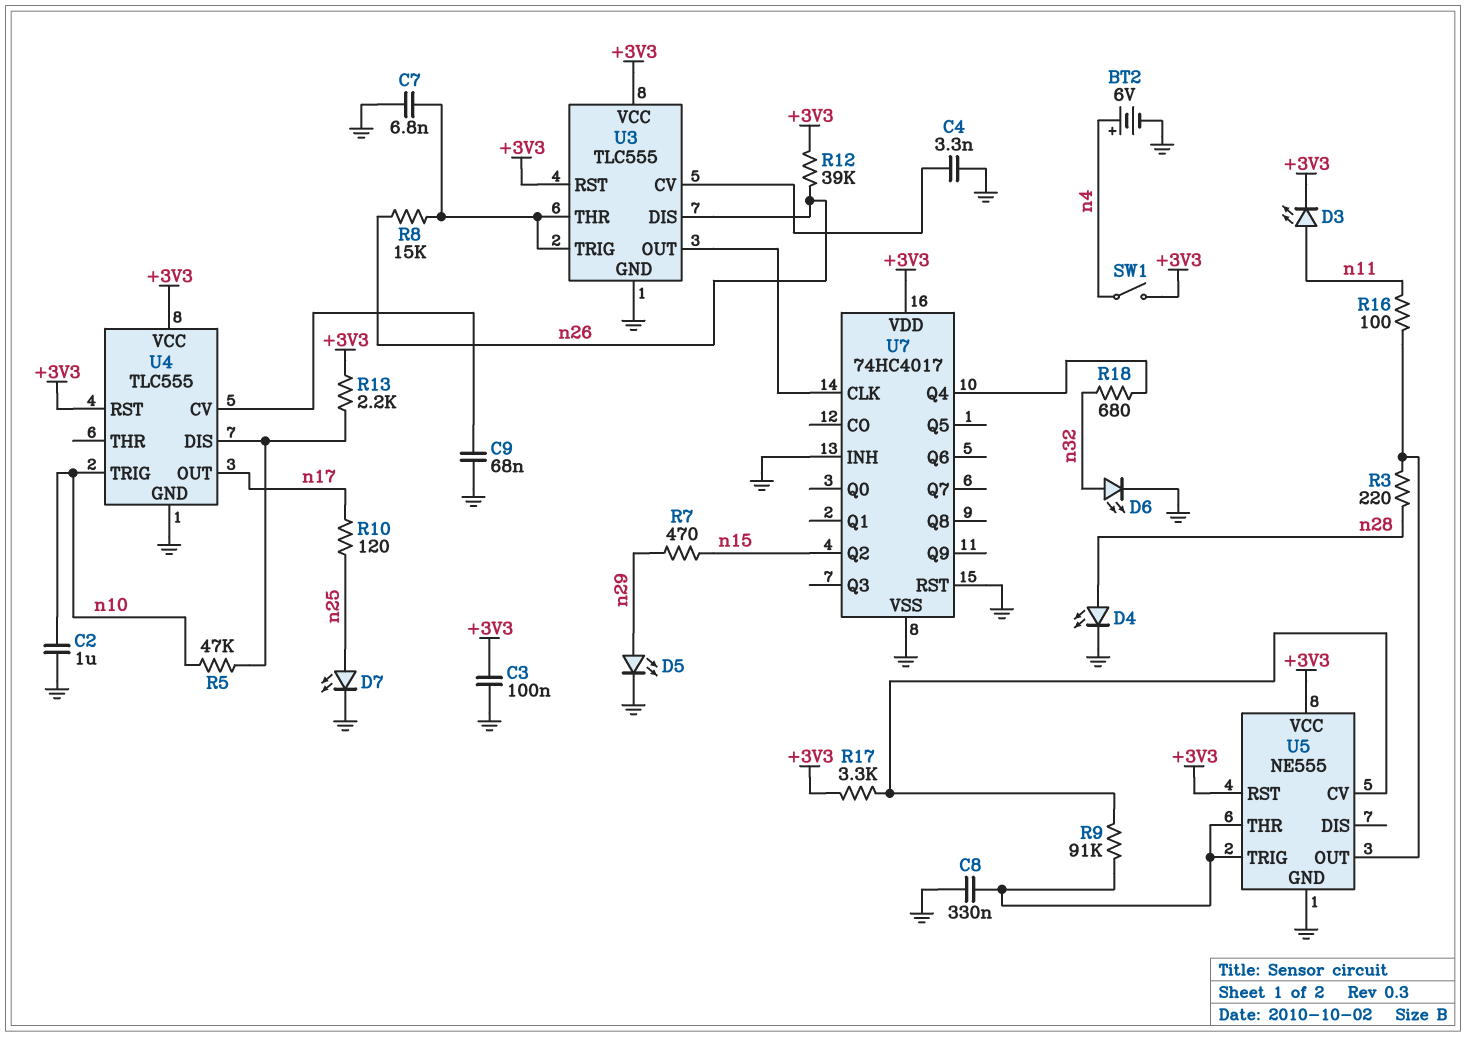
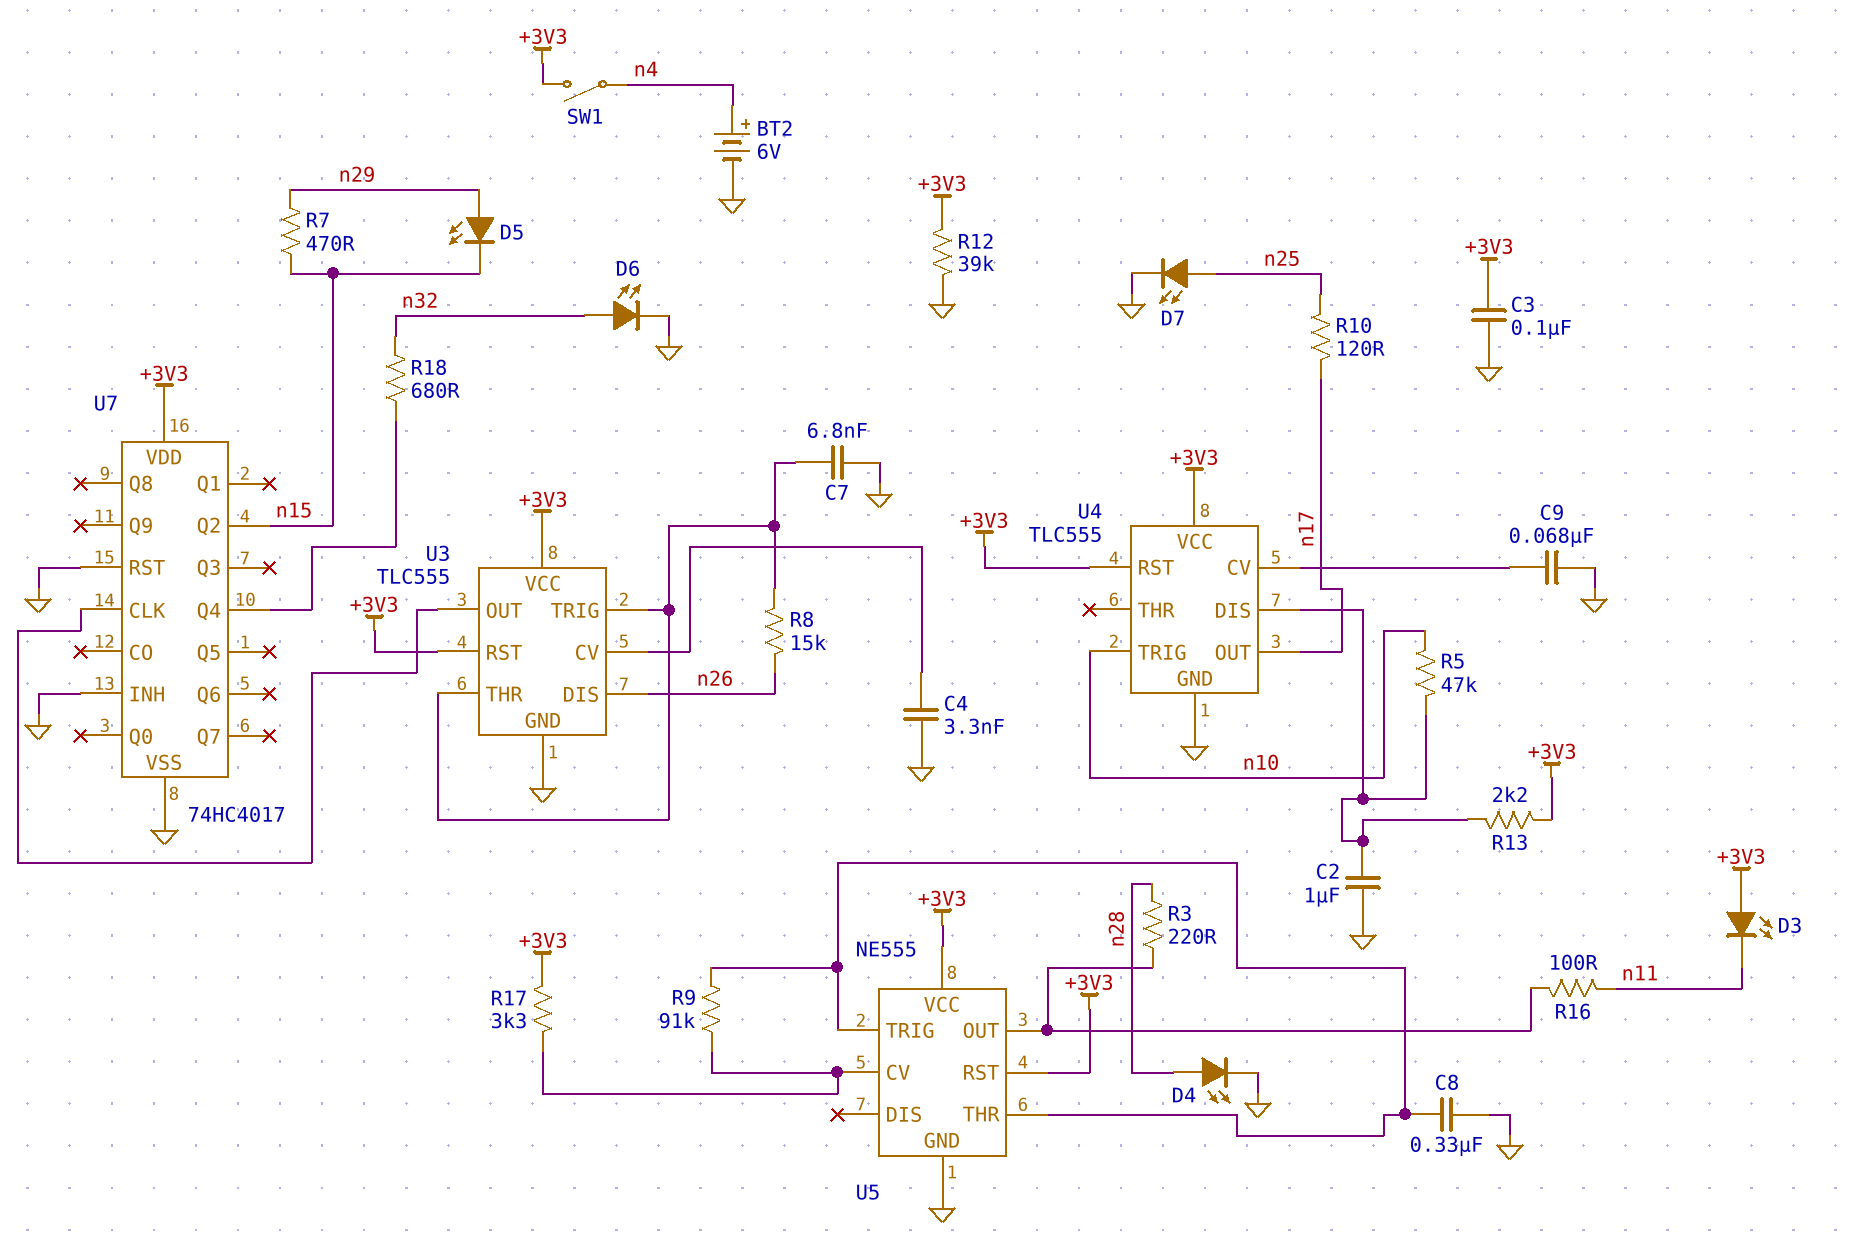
C2: 1uF (GND, n10) -> 1uF (GND, U4/DIS)
D3: LED (A n11, K +3V3) -> LED (A +3V3, K n11)
D5: LED (A n29, K GND) -> LED (A n29, K n15)
R12: 39k (+3V3, n26) -> 39k (+3V3, GND)

